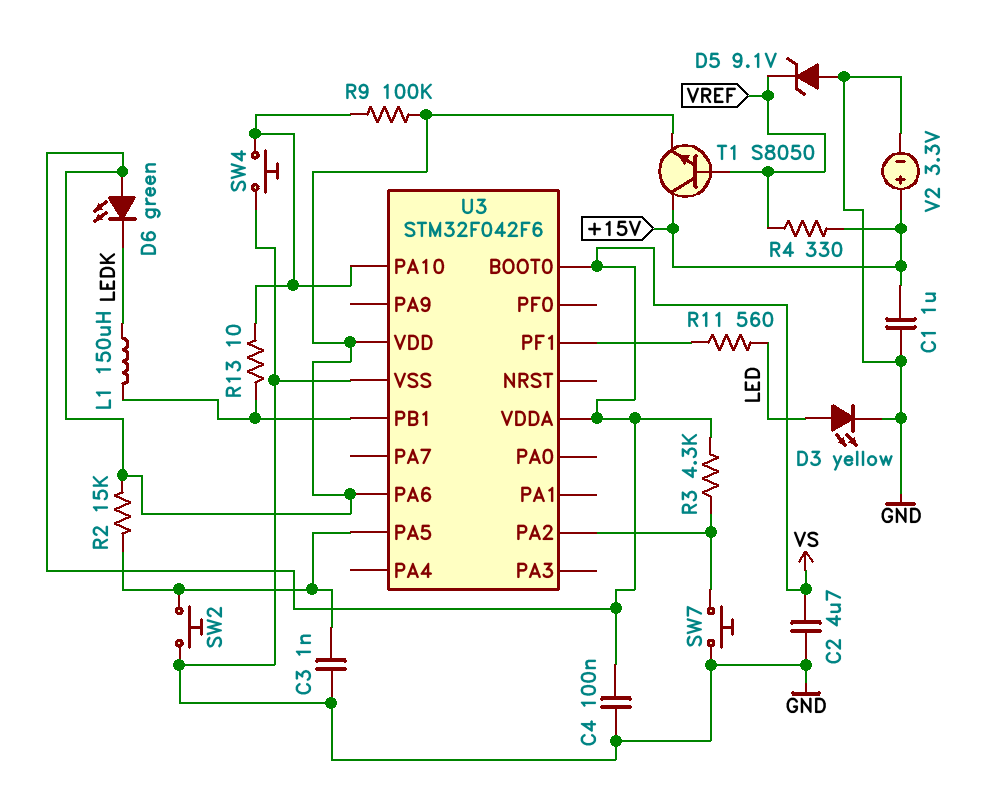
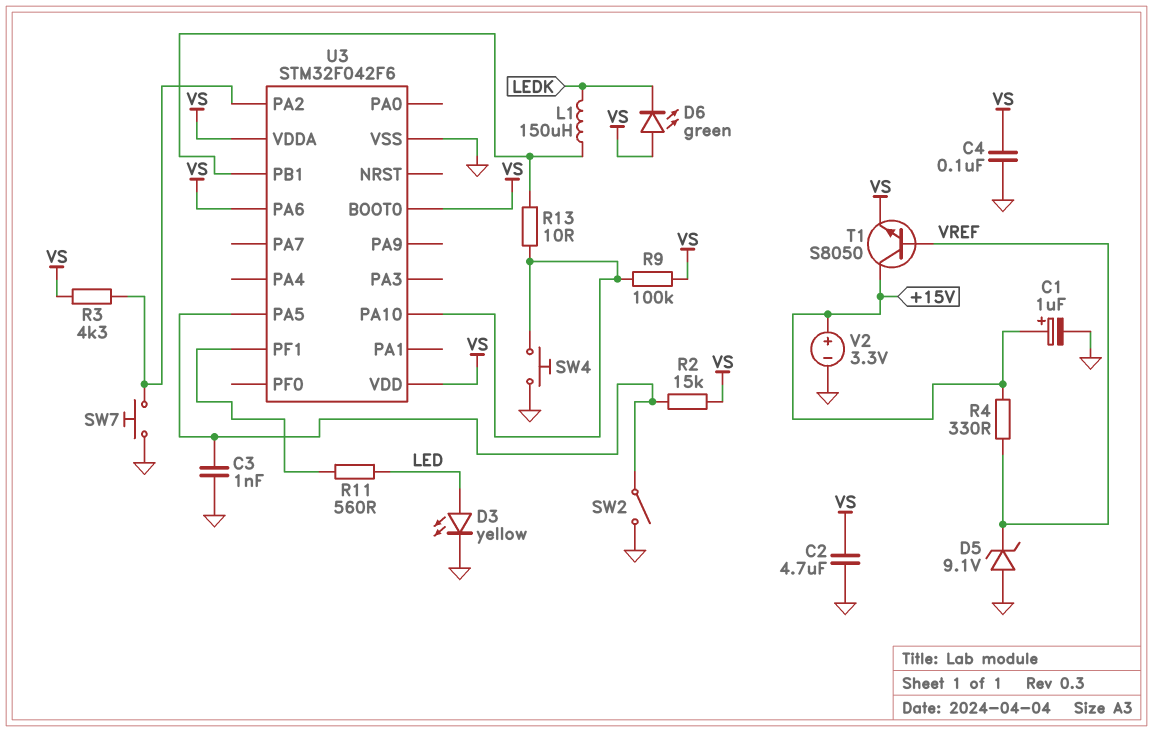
C1: 1uF (+15V, GND) -> 1uF (plus +15V, minus GND)
SW2: button (GND, U3/PA5) -> switch (GND, U3/PA5)

